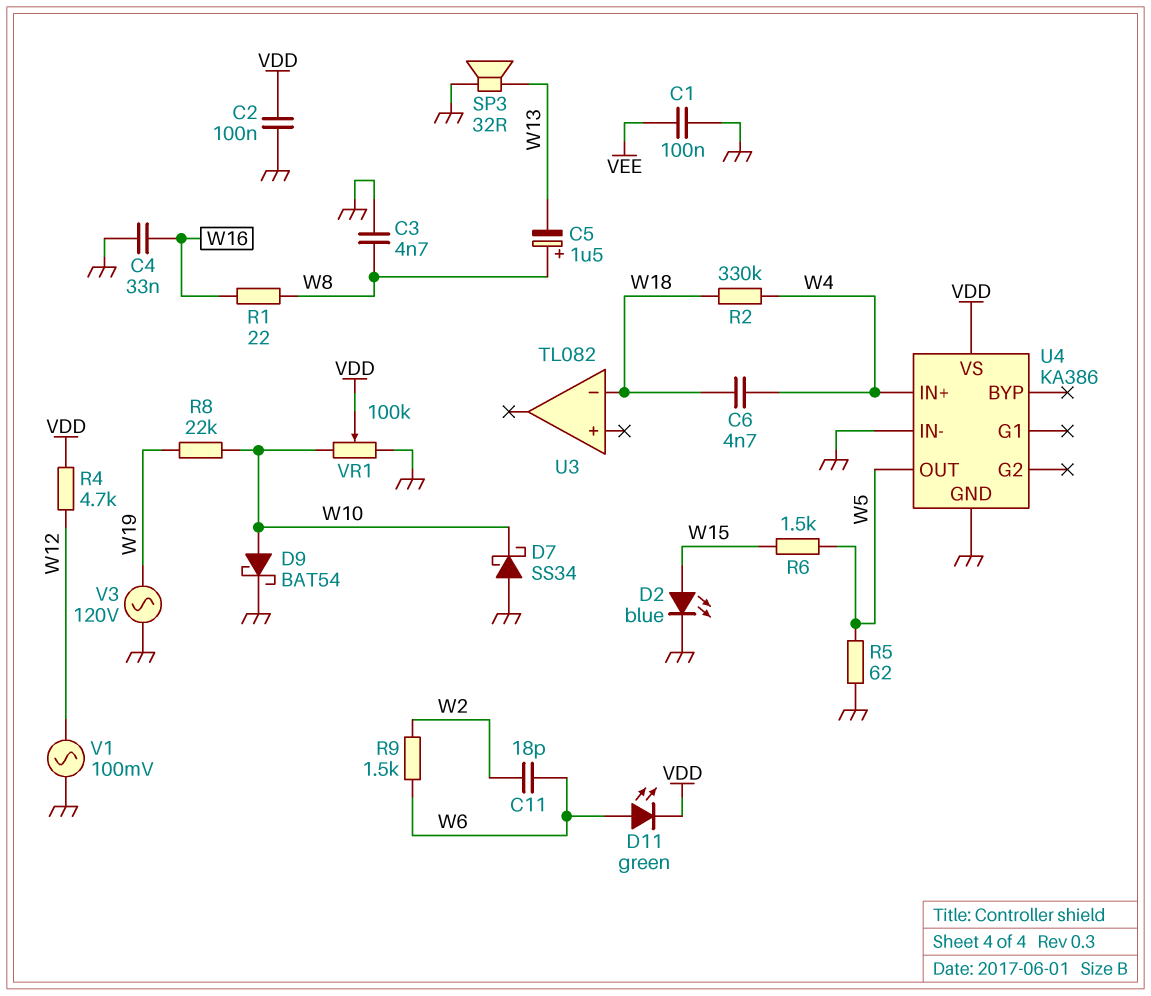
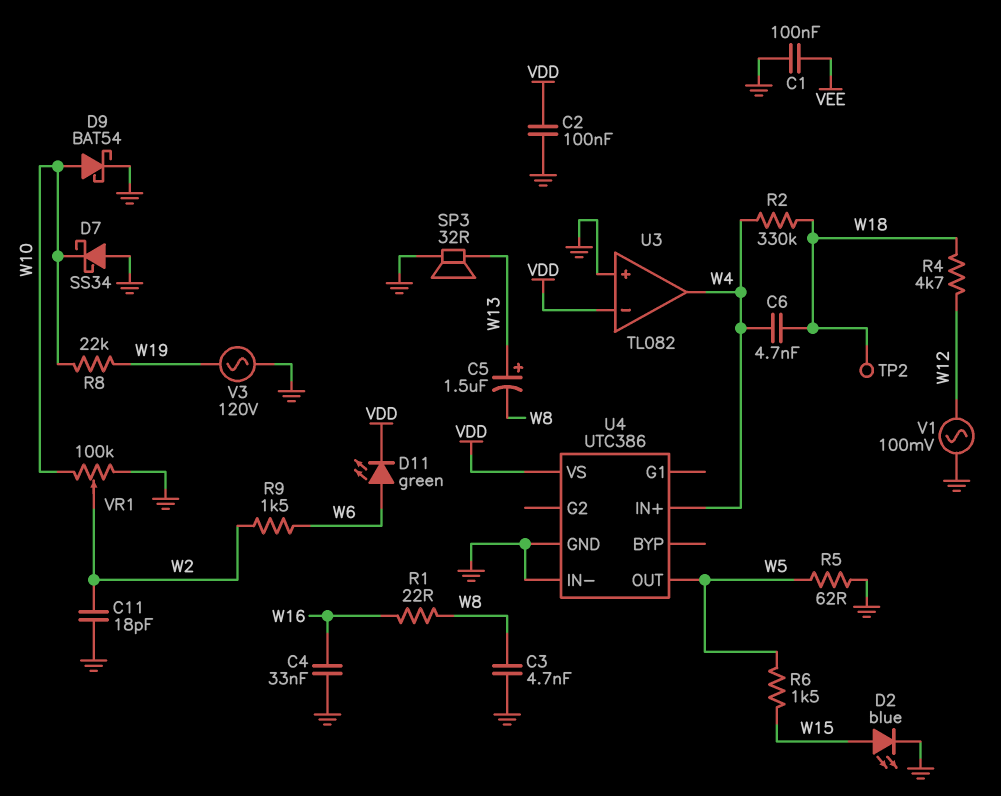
C5: 1.5uF (plus W8, minus W13) -> 1.5uF (plus W13, minus W8)
C11: 18pF (W2, W6) -> 18pF (GND, W2)
R4: 4.7k (VDD, W12) -> 4.7k (W12, W18)
TP2: none -> test point (W18)
U3 pin in+: none -> GND
U3 pin in-: W18 -> VDD
U3 pin out: none -> W4
U4: KA386 -> UTC386
VR1: 100k (GND, W10, wiper VDD) -> 100k (GND, W10, wiper W2)

